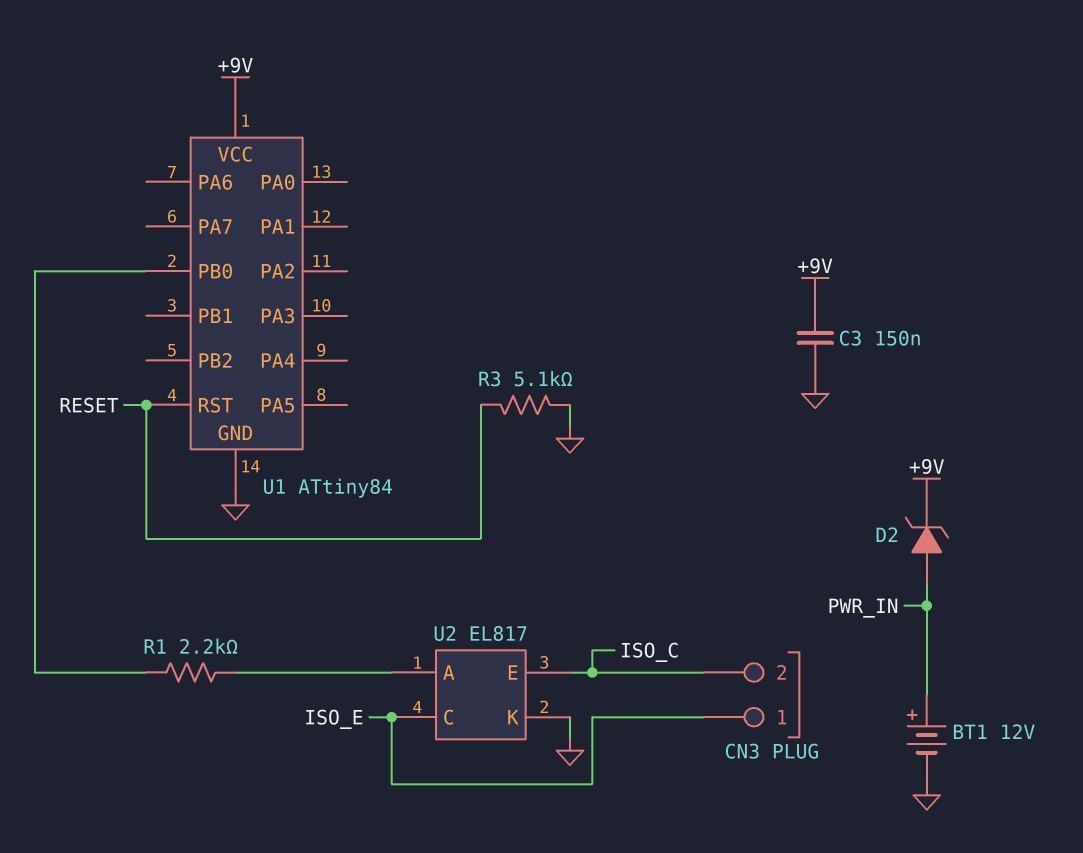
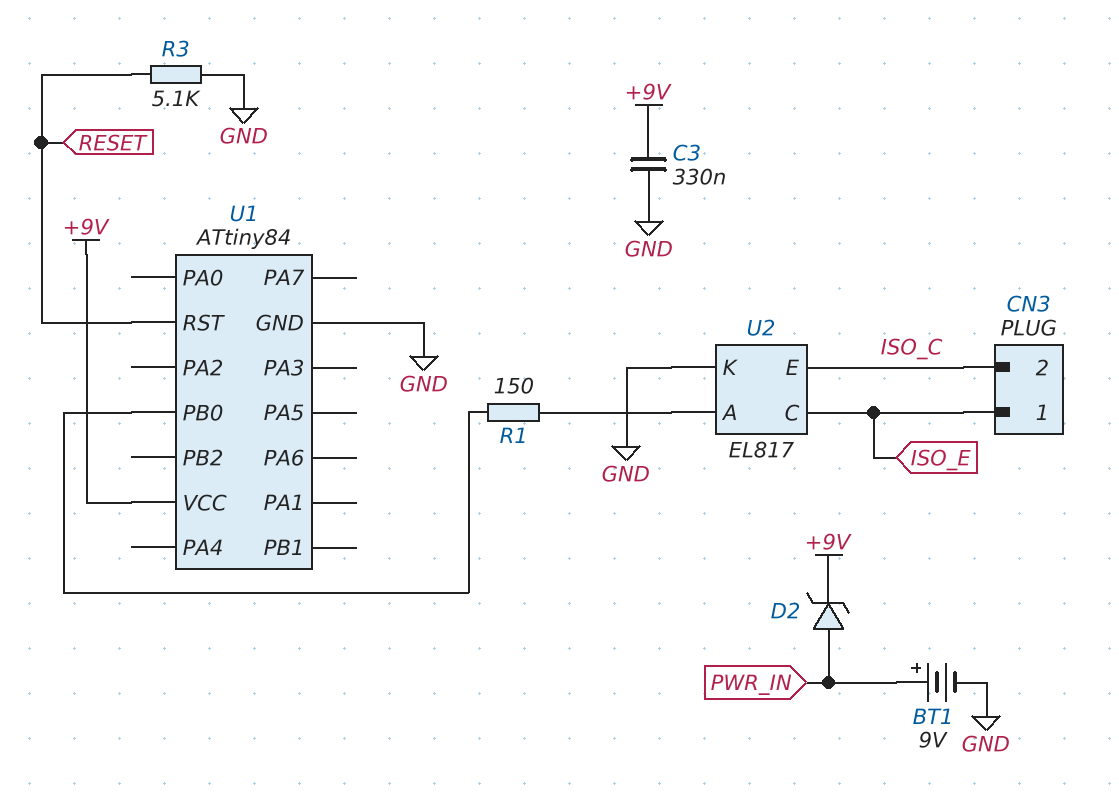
BT1: 12V (plus PWR_IN, minus GND) -> 9V (plus PWR_IN, minus GND)
C3: 150nF (+9V, GND) -> 330nF (+9V, GND)
R1: 2.2k (U1/PB0, U2/A) -> 150 (U1/PB0, U2/A)

